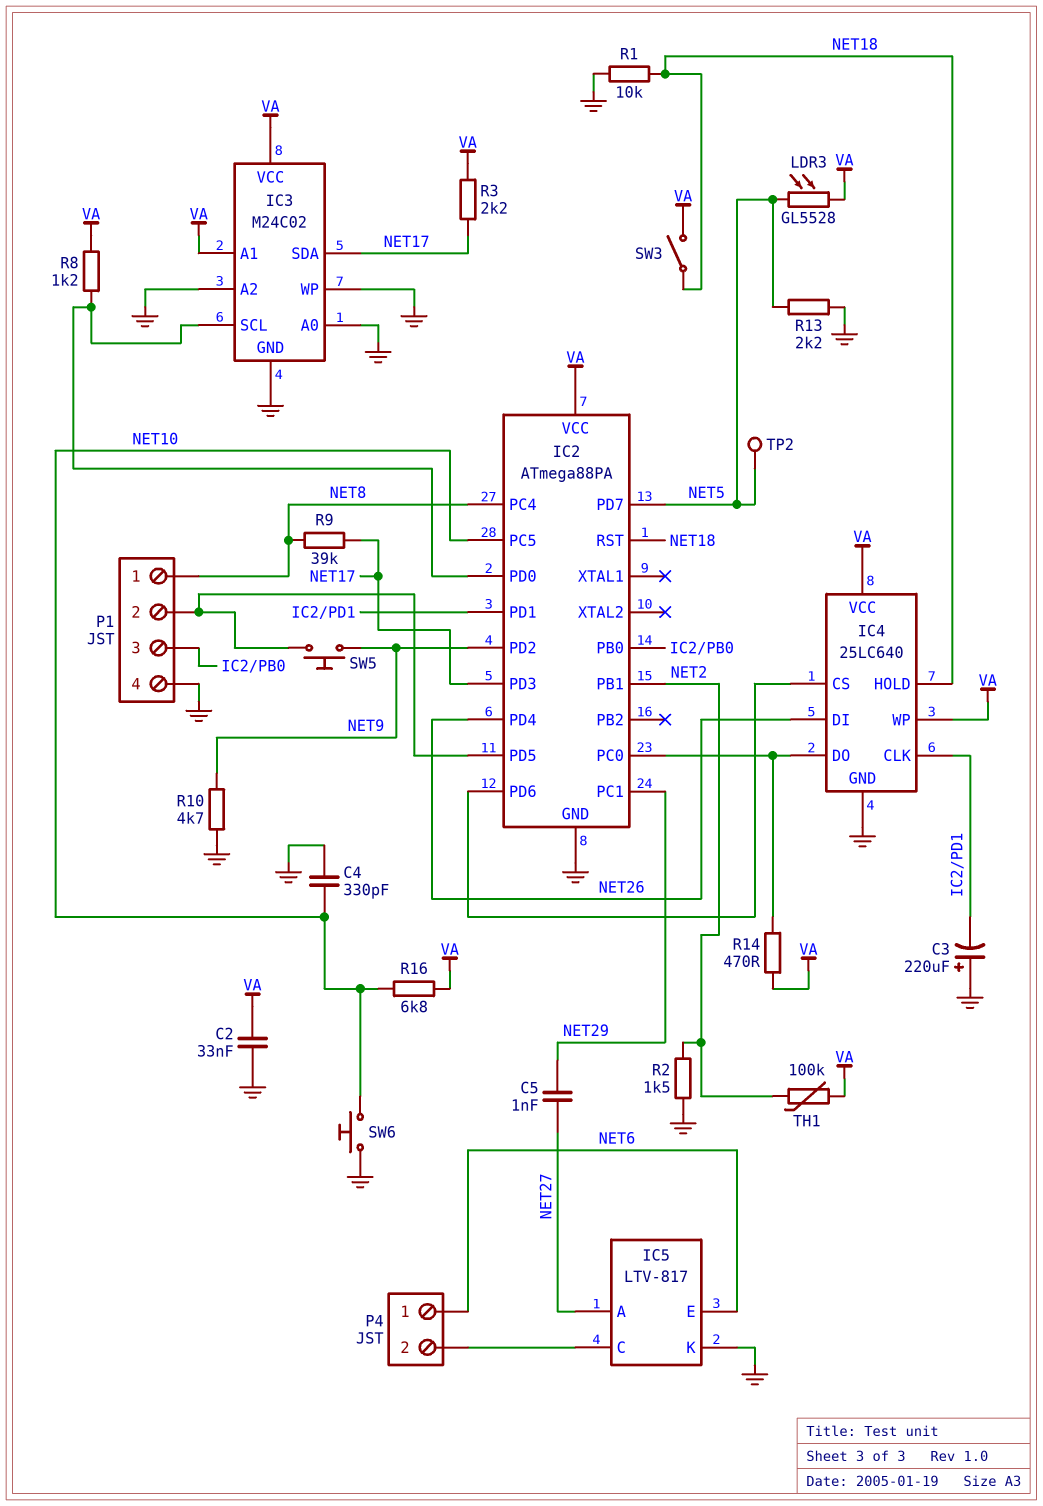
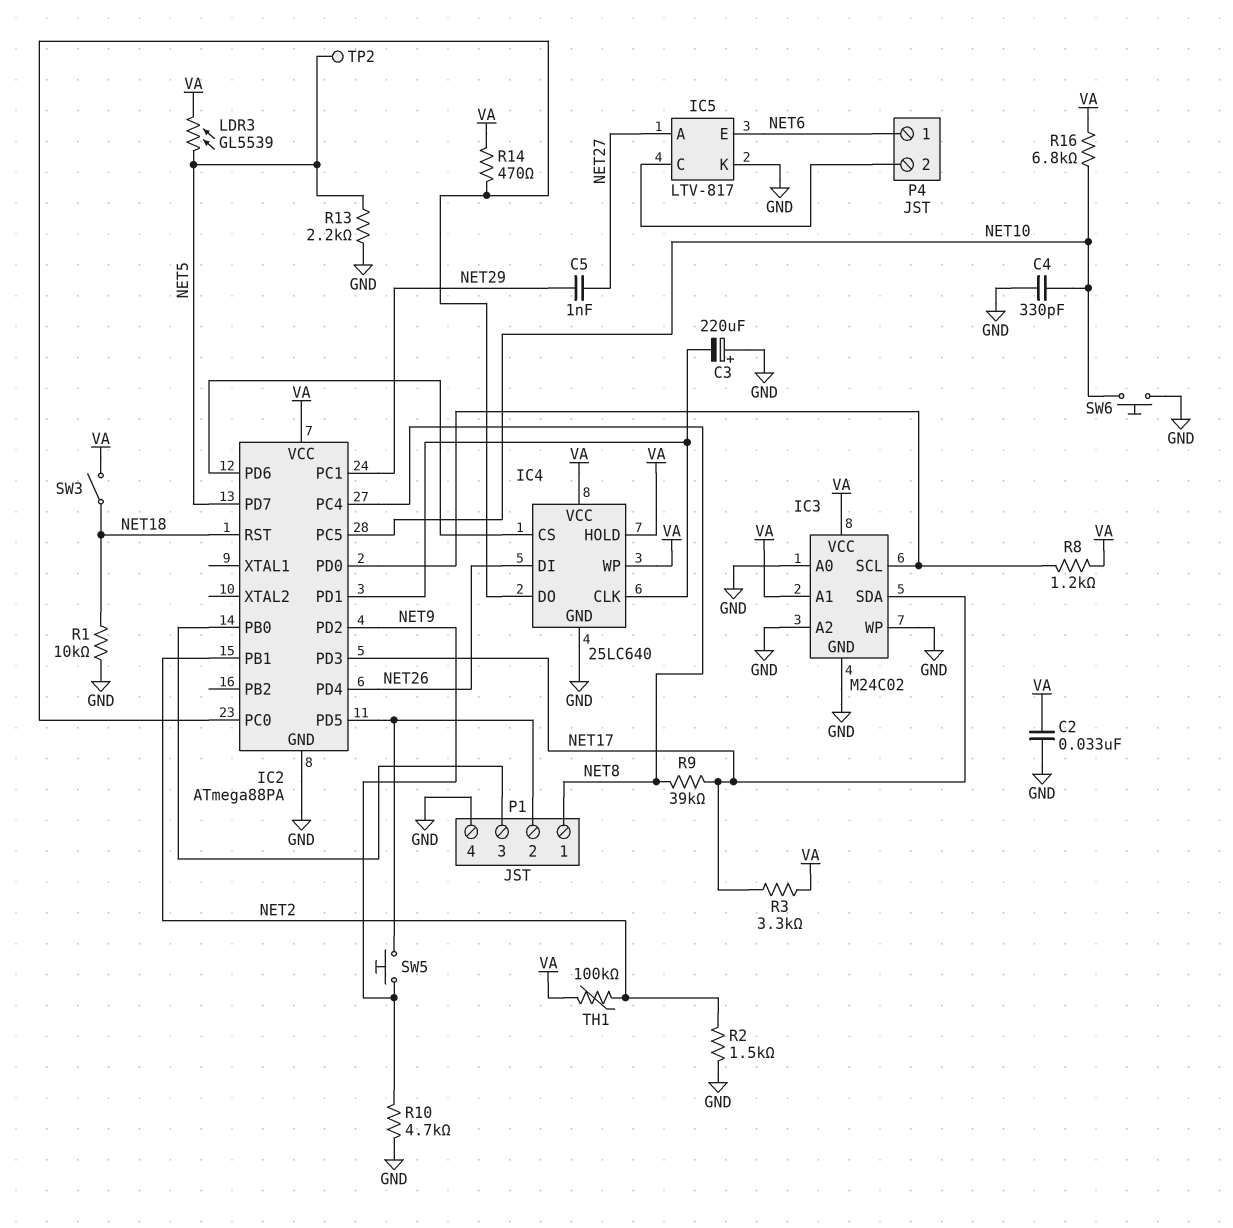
IC4 pin HOLD: NET18 -> VA
LDR3: GL5528 (NET5, VA) -> GL5539 (NET5, VA)
R3: 2.2k (NET17, VA) -> 3.3k (NET17, VA)

